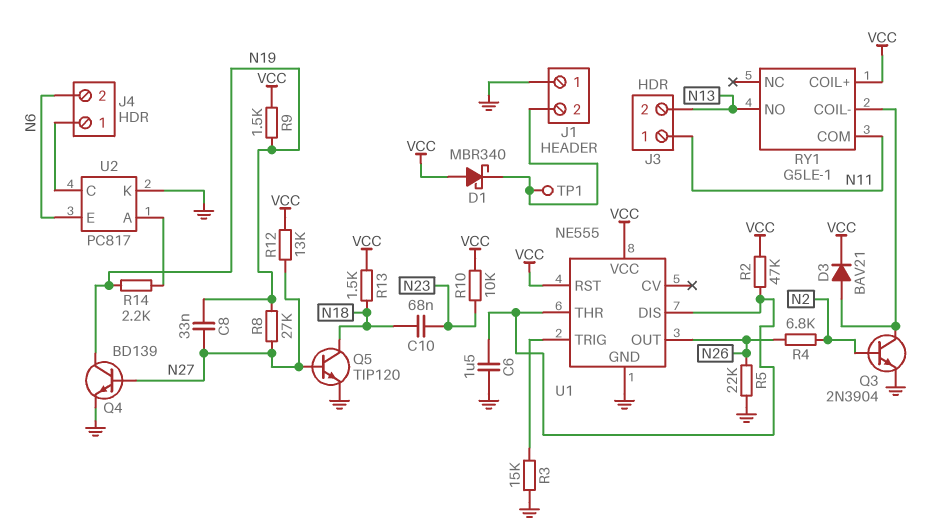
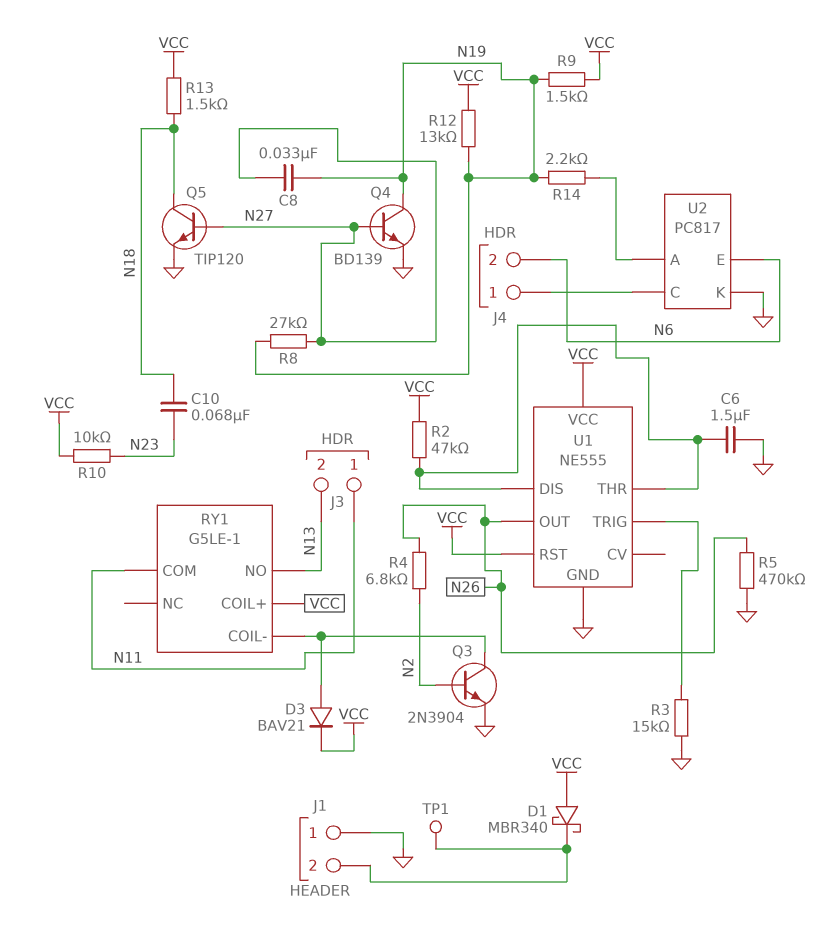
R5: 22k (GND, N26) -> 470k (GND, N26)
R12: 13k (N27, VCC) -> 13k (N19, VCC)

